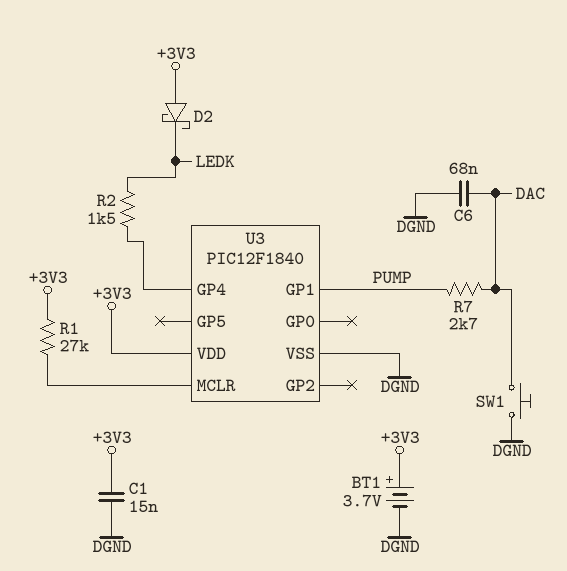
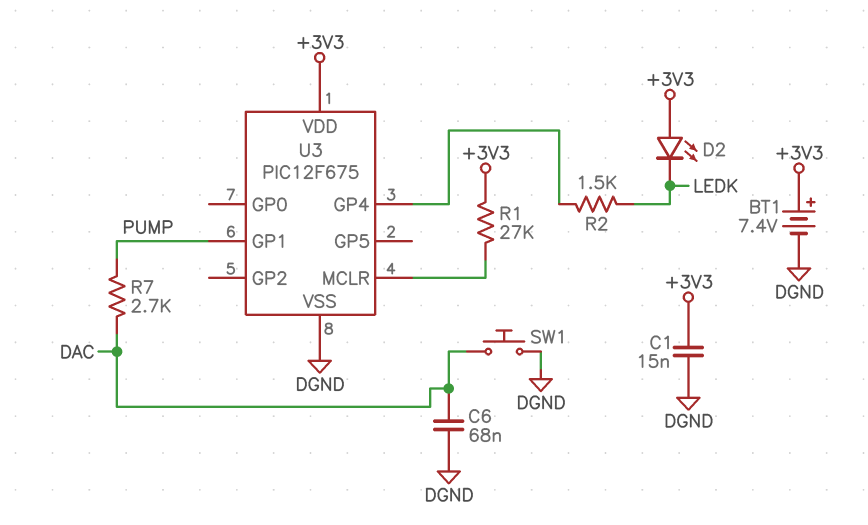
BT1: 3.7V (plus +3V3, minus DGND) -> 7.4V (plus +3V3, minus DGND)
D2: schottky (A +3V3, K LEDK) -> LED (A +3V3, K LEDK)
U3: PIC12F1840 -> PIC12F675

